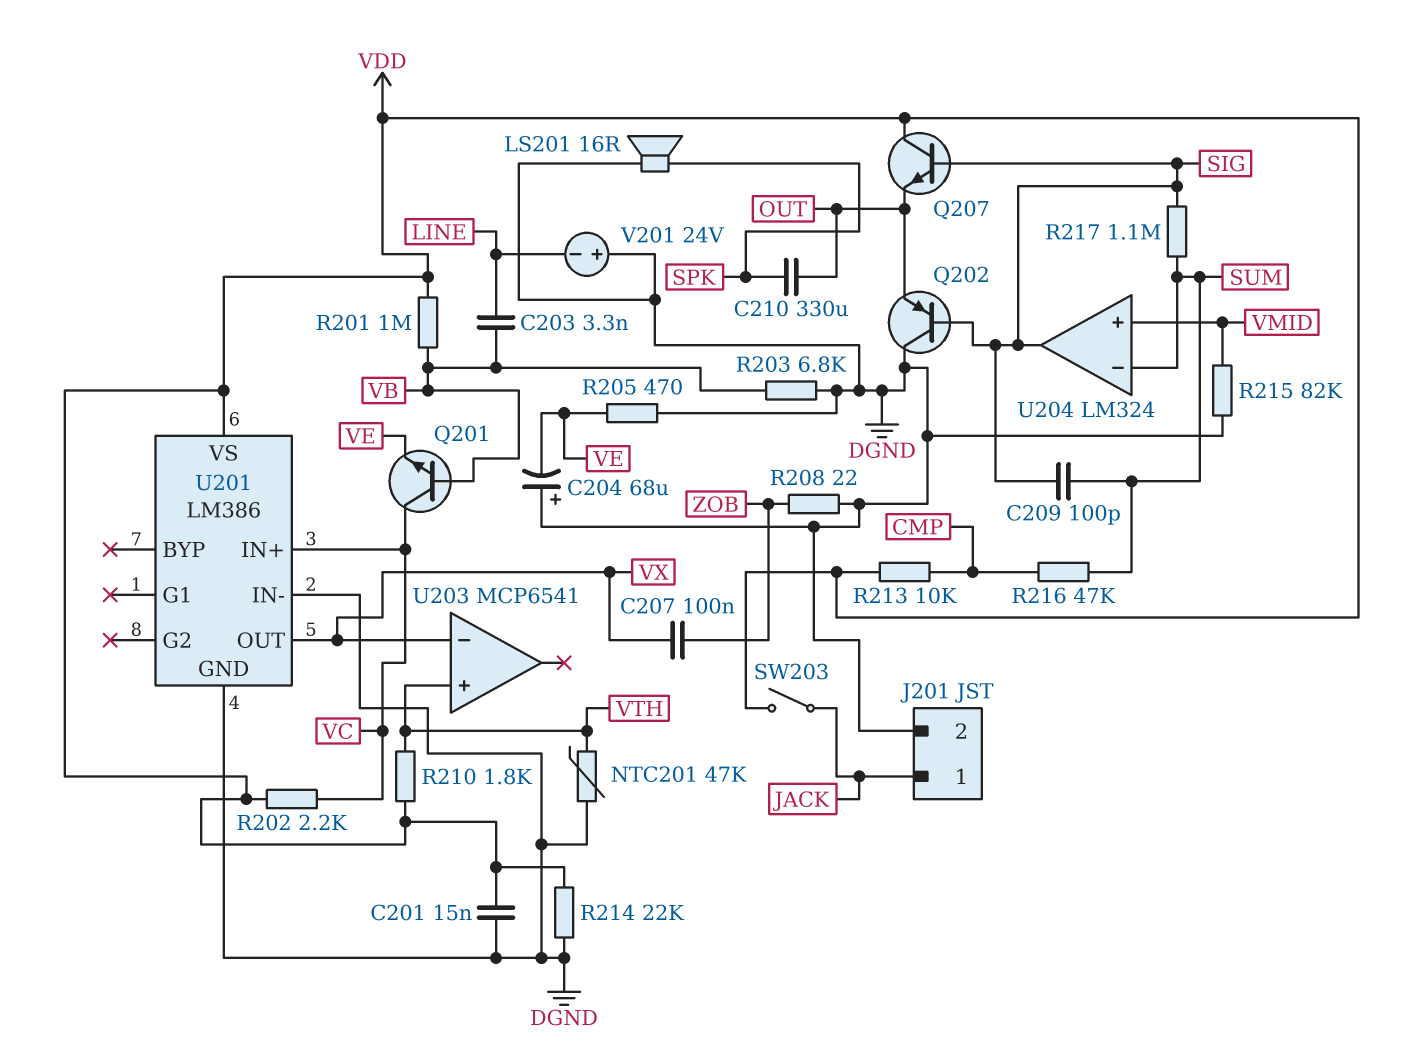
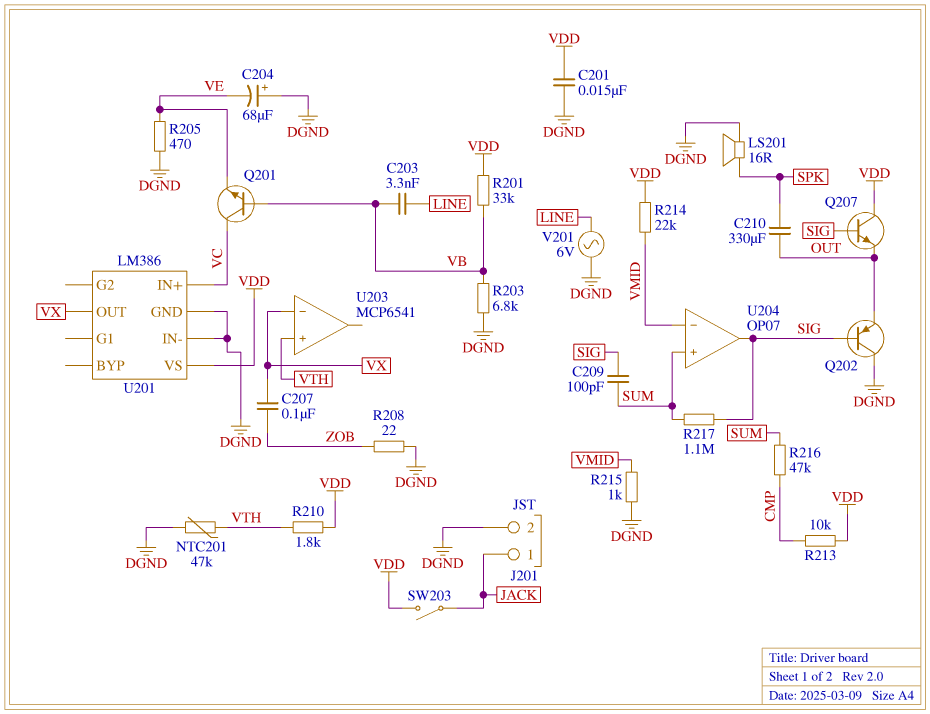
R201: 1M (VB, VDD) -> 33k (VB, VDD)
R202: 2.2k (VC, VDD) -> none
R214: 22k (DGND, VDD) -> 22k (VDD, VMID)
R215: 82k (DGND, VMID) -> 1k (DGND, VMID)
U204: LM324 -> OP07
U204 pin in+: VMID -> SUM
U204 pin in-: SUM -> VMID
V201: 24V (plus DGND, minus LINE) -> AC 6V (DGND, LINE)

